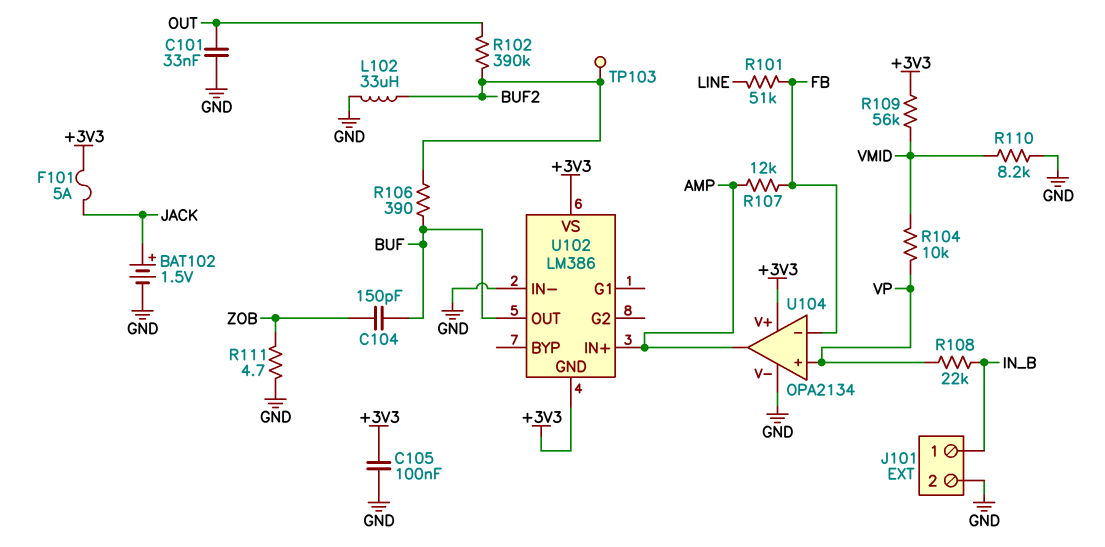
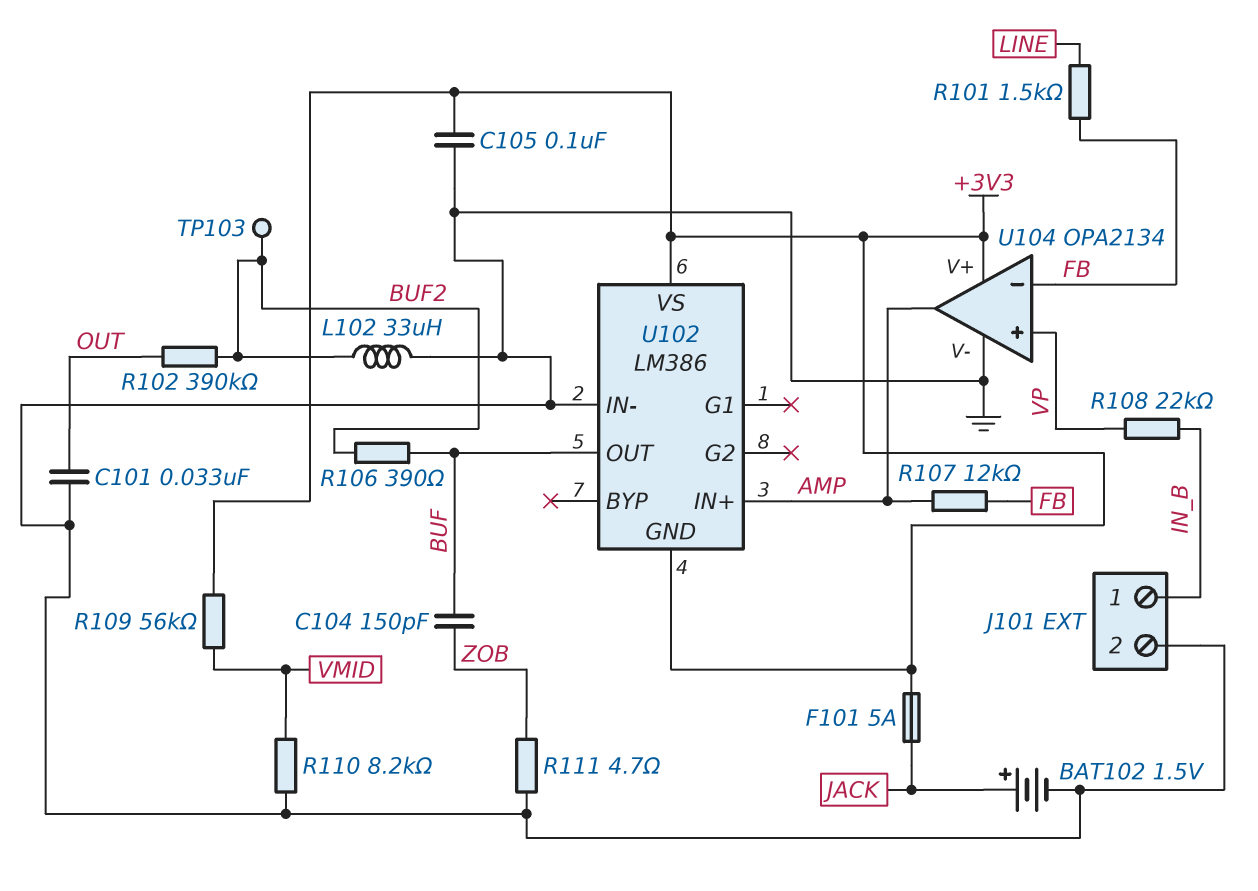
R101: 51k (FB, LINE) -> 1.5k (FB, LINE)
R104: 10k (VMID, VP) -> none

